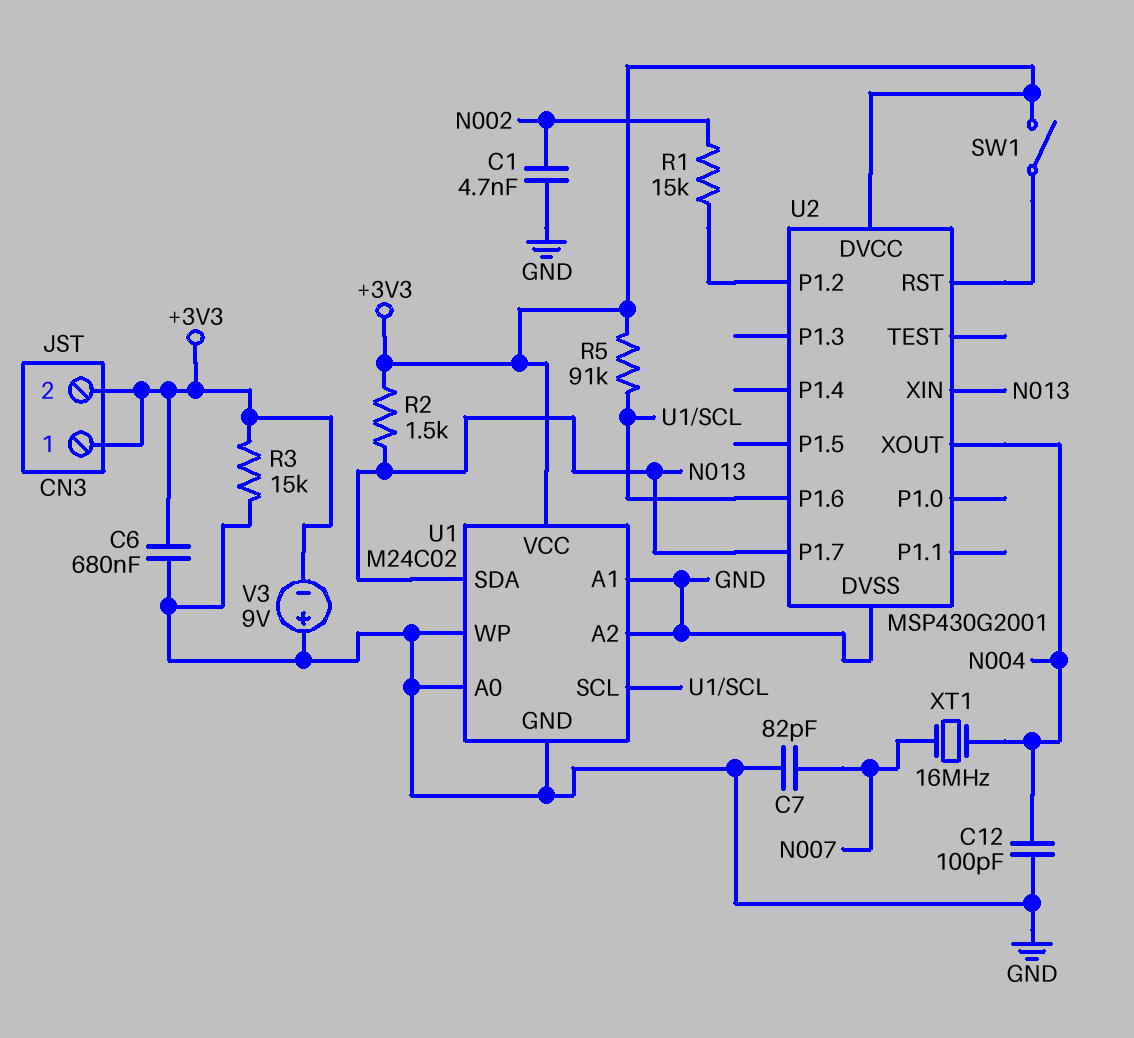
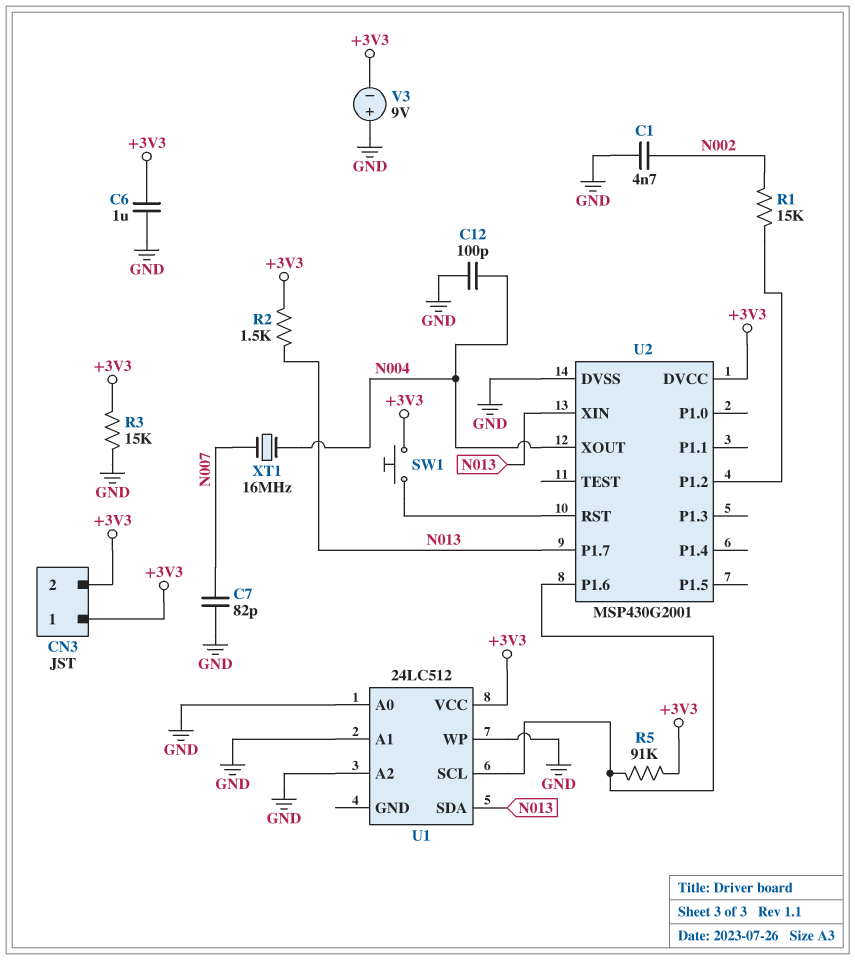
C6: 680nF (+3V3, GND) -> 1uF (+3V3, GND)
SW1: switch (+3V3, U2/RST) -> button (+3V3, U2/RST)
U1: M24C02 -> 24LC512
U1 pin GND: GND -> none

